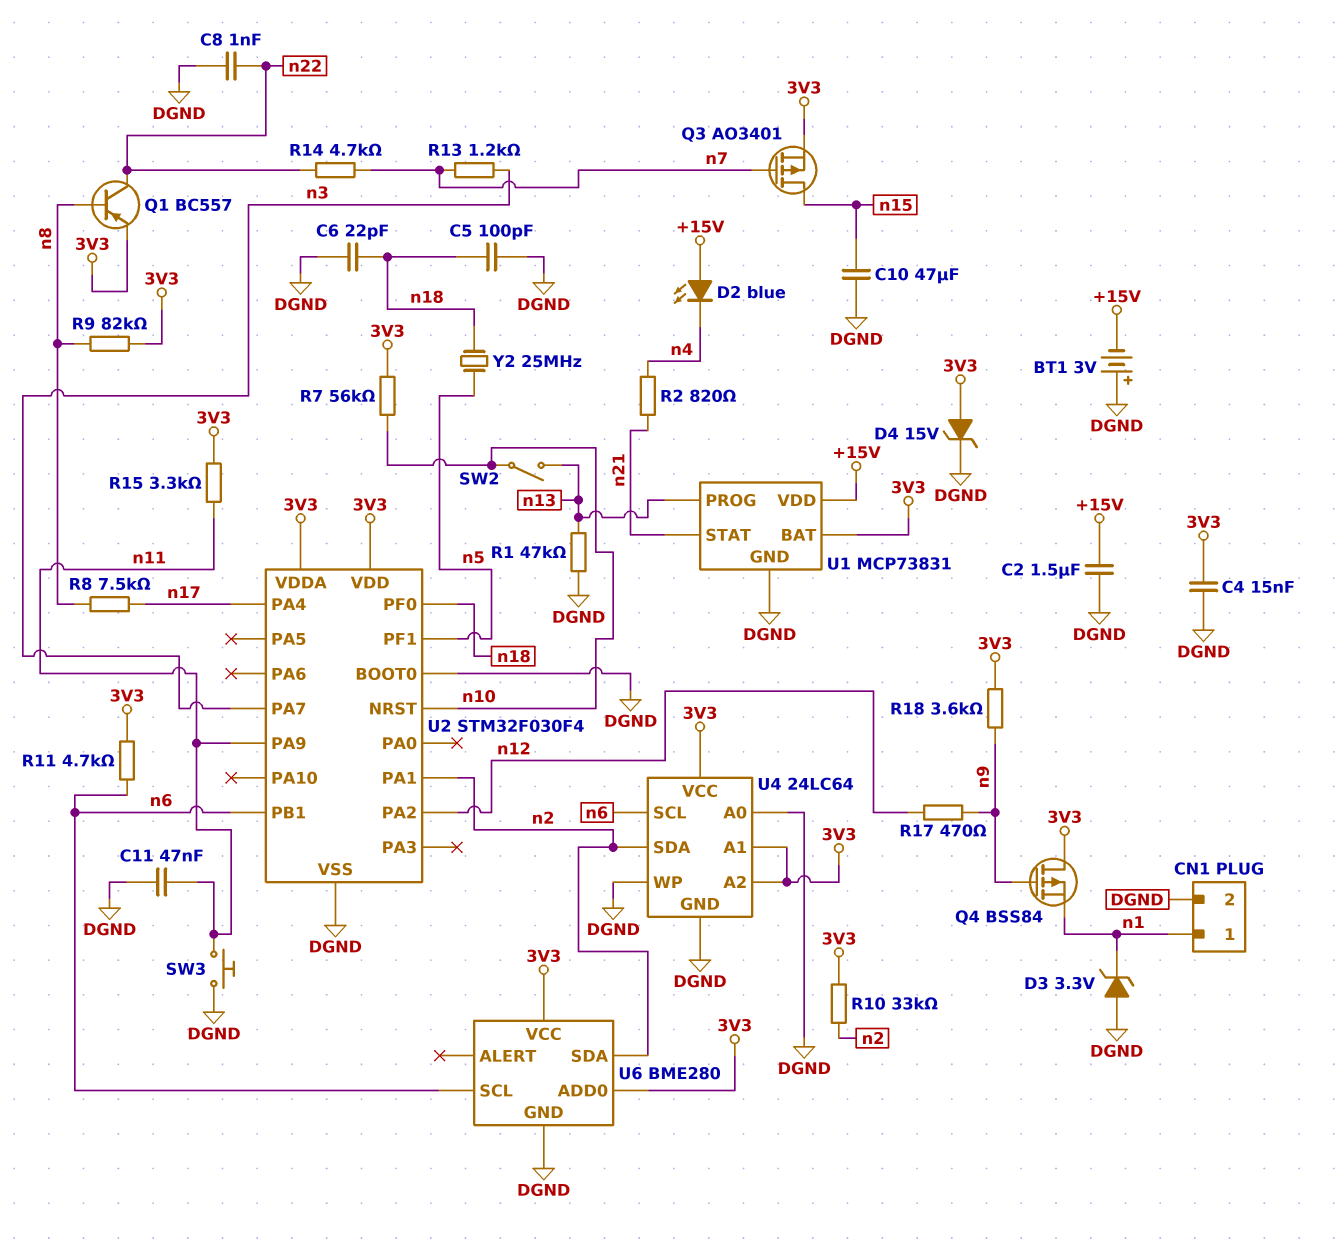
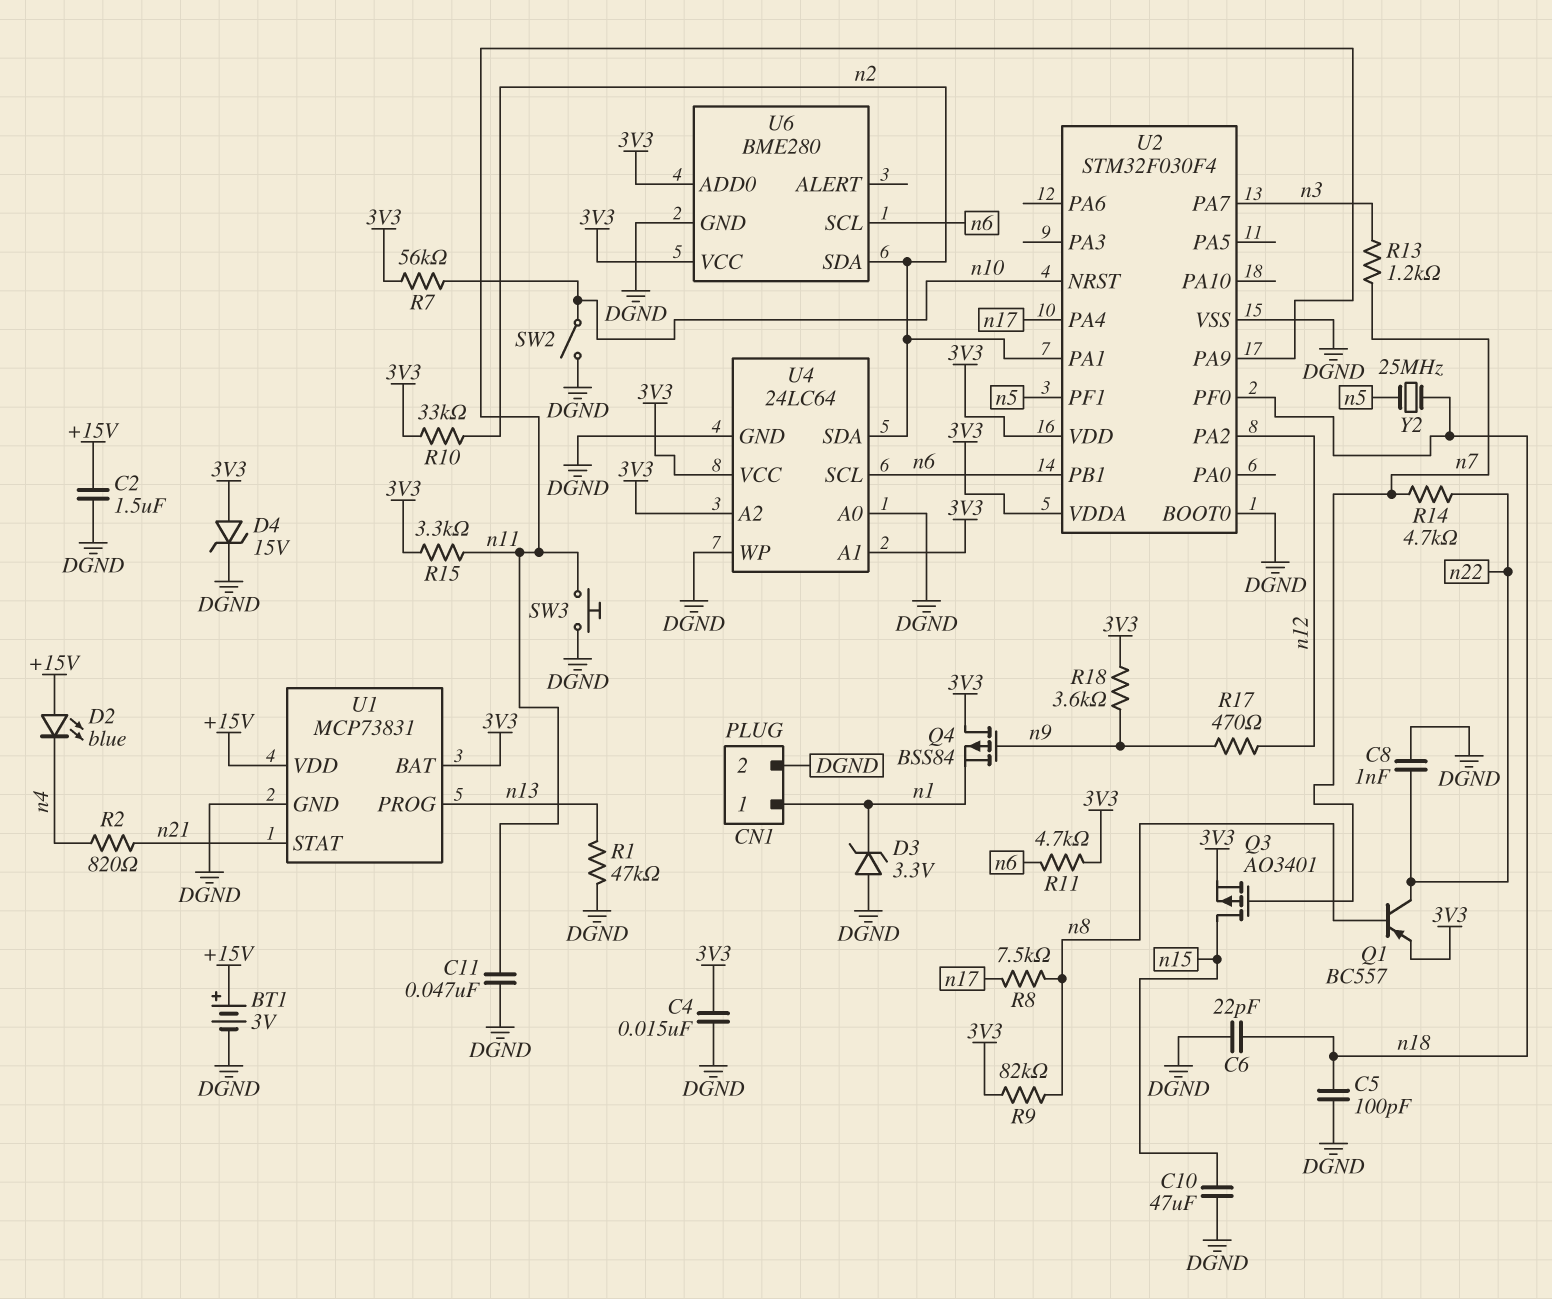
BT1: 3V (plus DGND, minus +15V) -> 3V (plus +15V, minus DGND)
SW2: switch (n10, n13) -> switch (DGND, n10)

